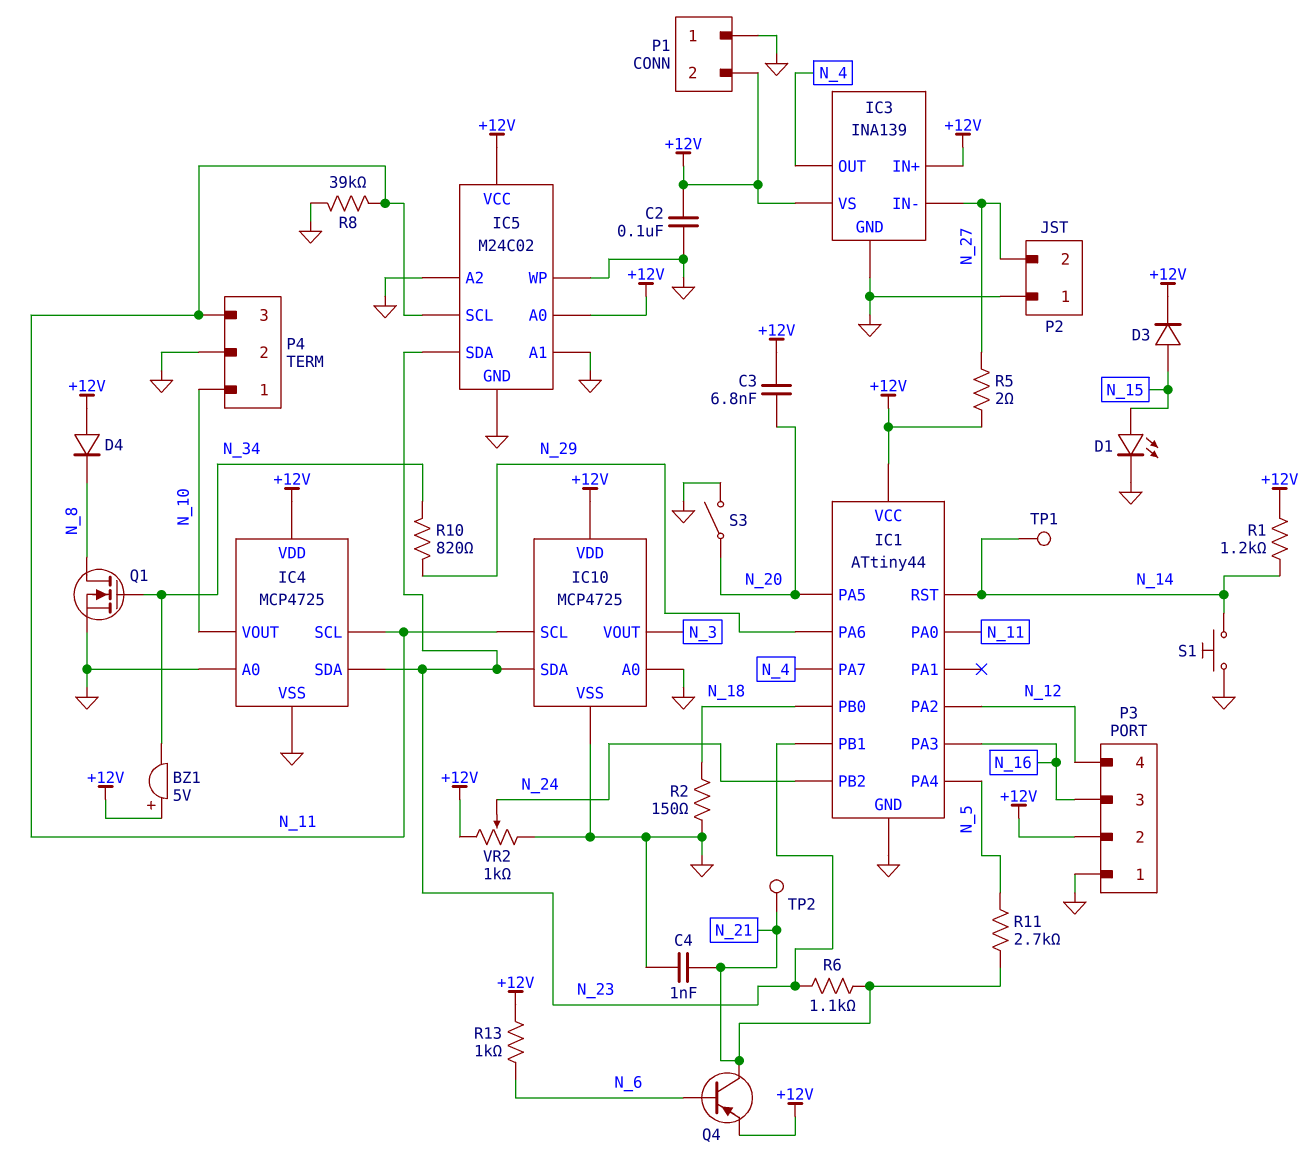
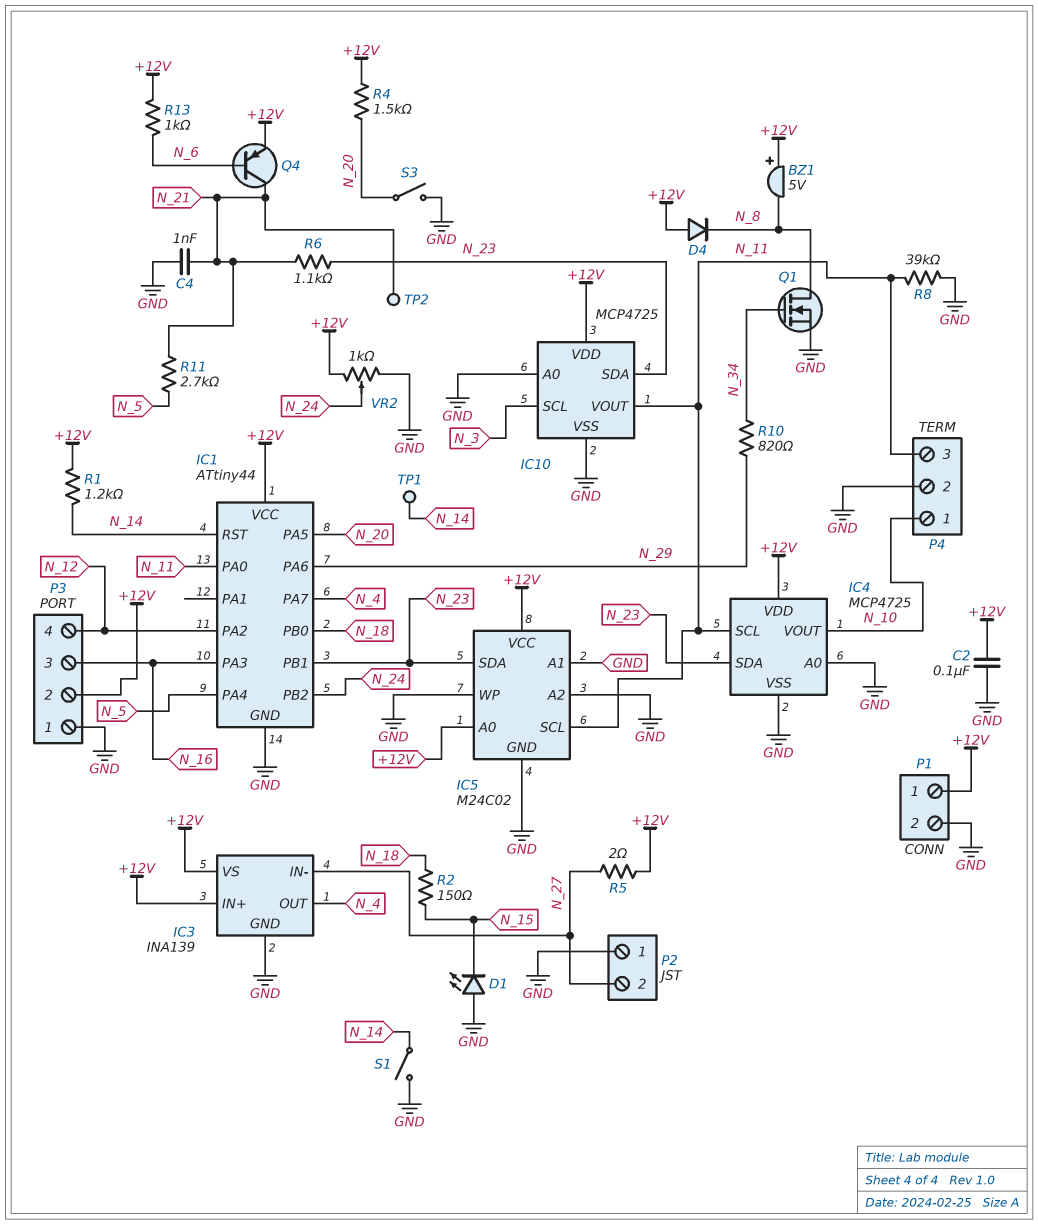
BZ1: buzzer 5V (plus +12V, minus N_34) -> buzzer 5V (plus +12V, minus N_8)
C3: 6.8nF (+12V, N_20) -> none
D1: LED (A N_15, K GND) -> LED (A GND, K N_15)
D3: diode (A N_15, K +12V) -> none
IC10 pin SCL: N_11 -> N_3
IC10 pin VOUT: N_3 -> N_11
P1 pin 1: GND -> +12V
P1 pin 2: +12V -> GND
R2: 150 (GND, N_18) -> 150 (N_15, N_18)
R4: none -> 1.5k (+12V, N_20)
S1: button (GND, N_14) -> switch (GND, N_14)

